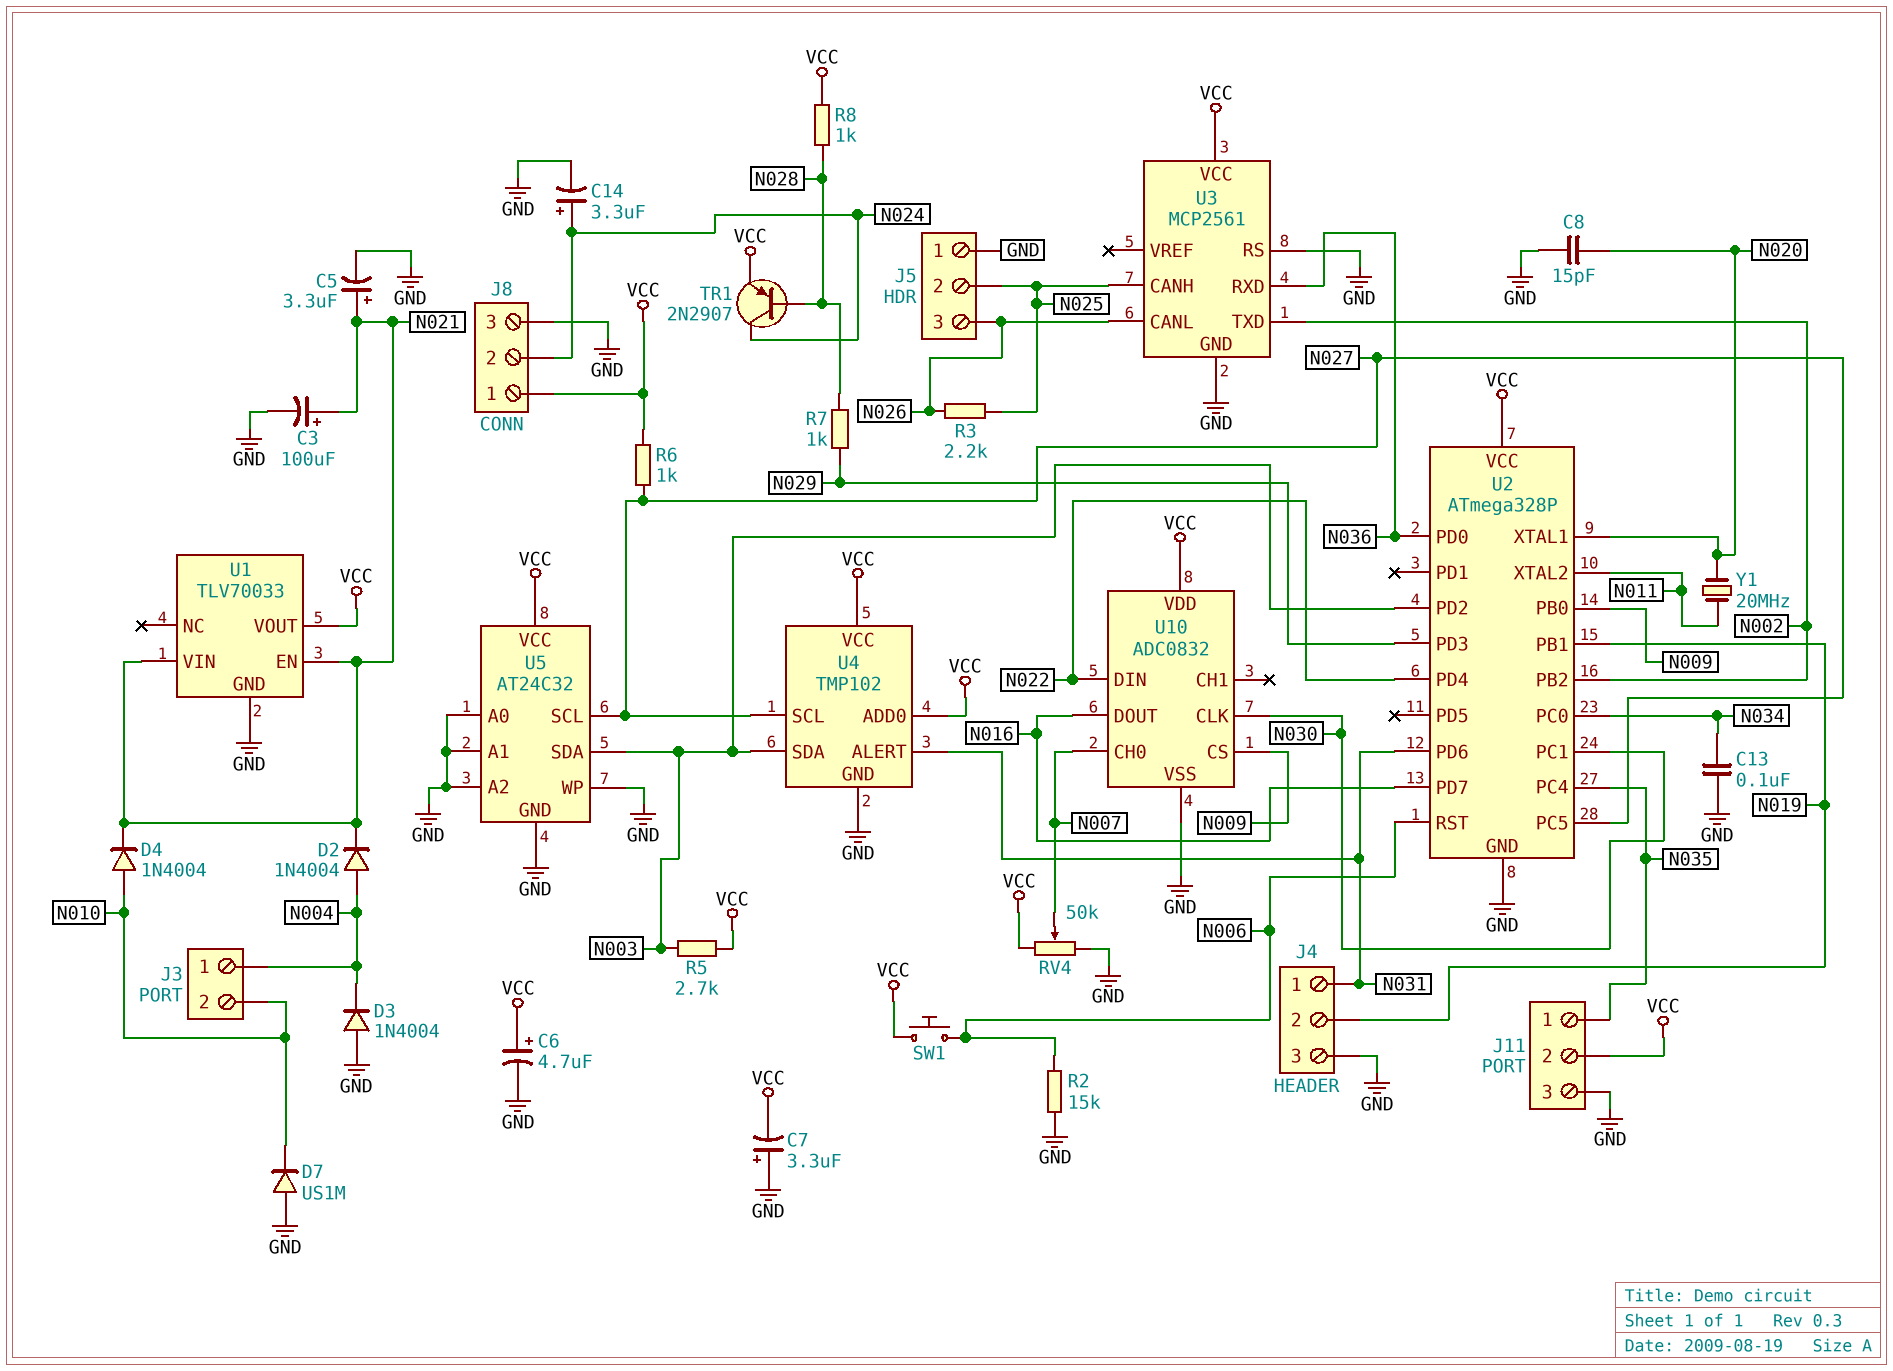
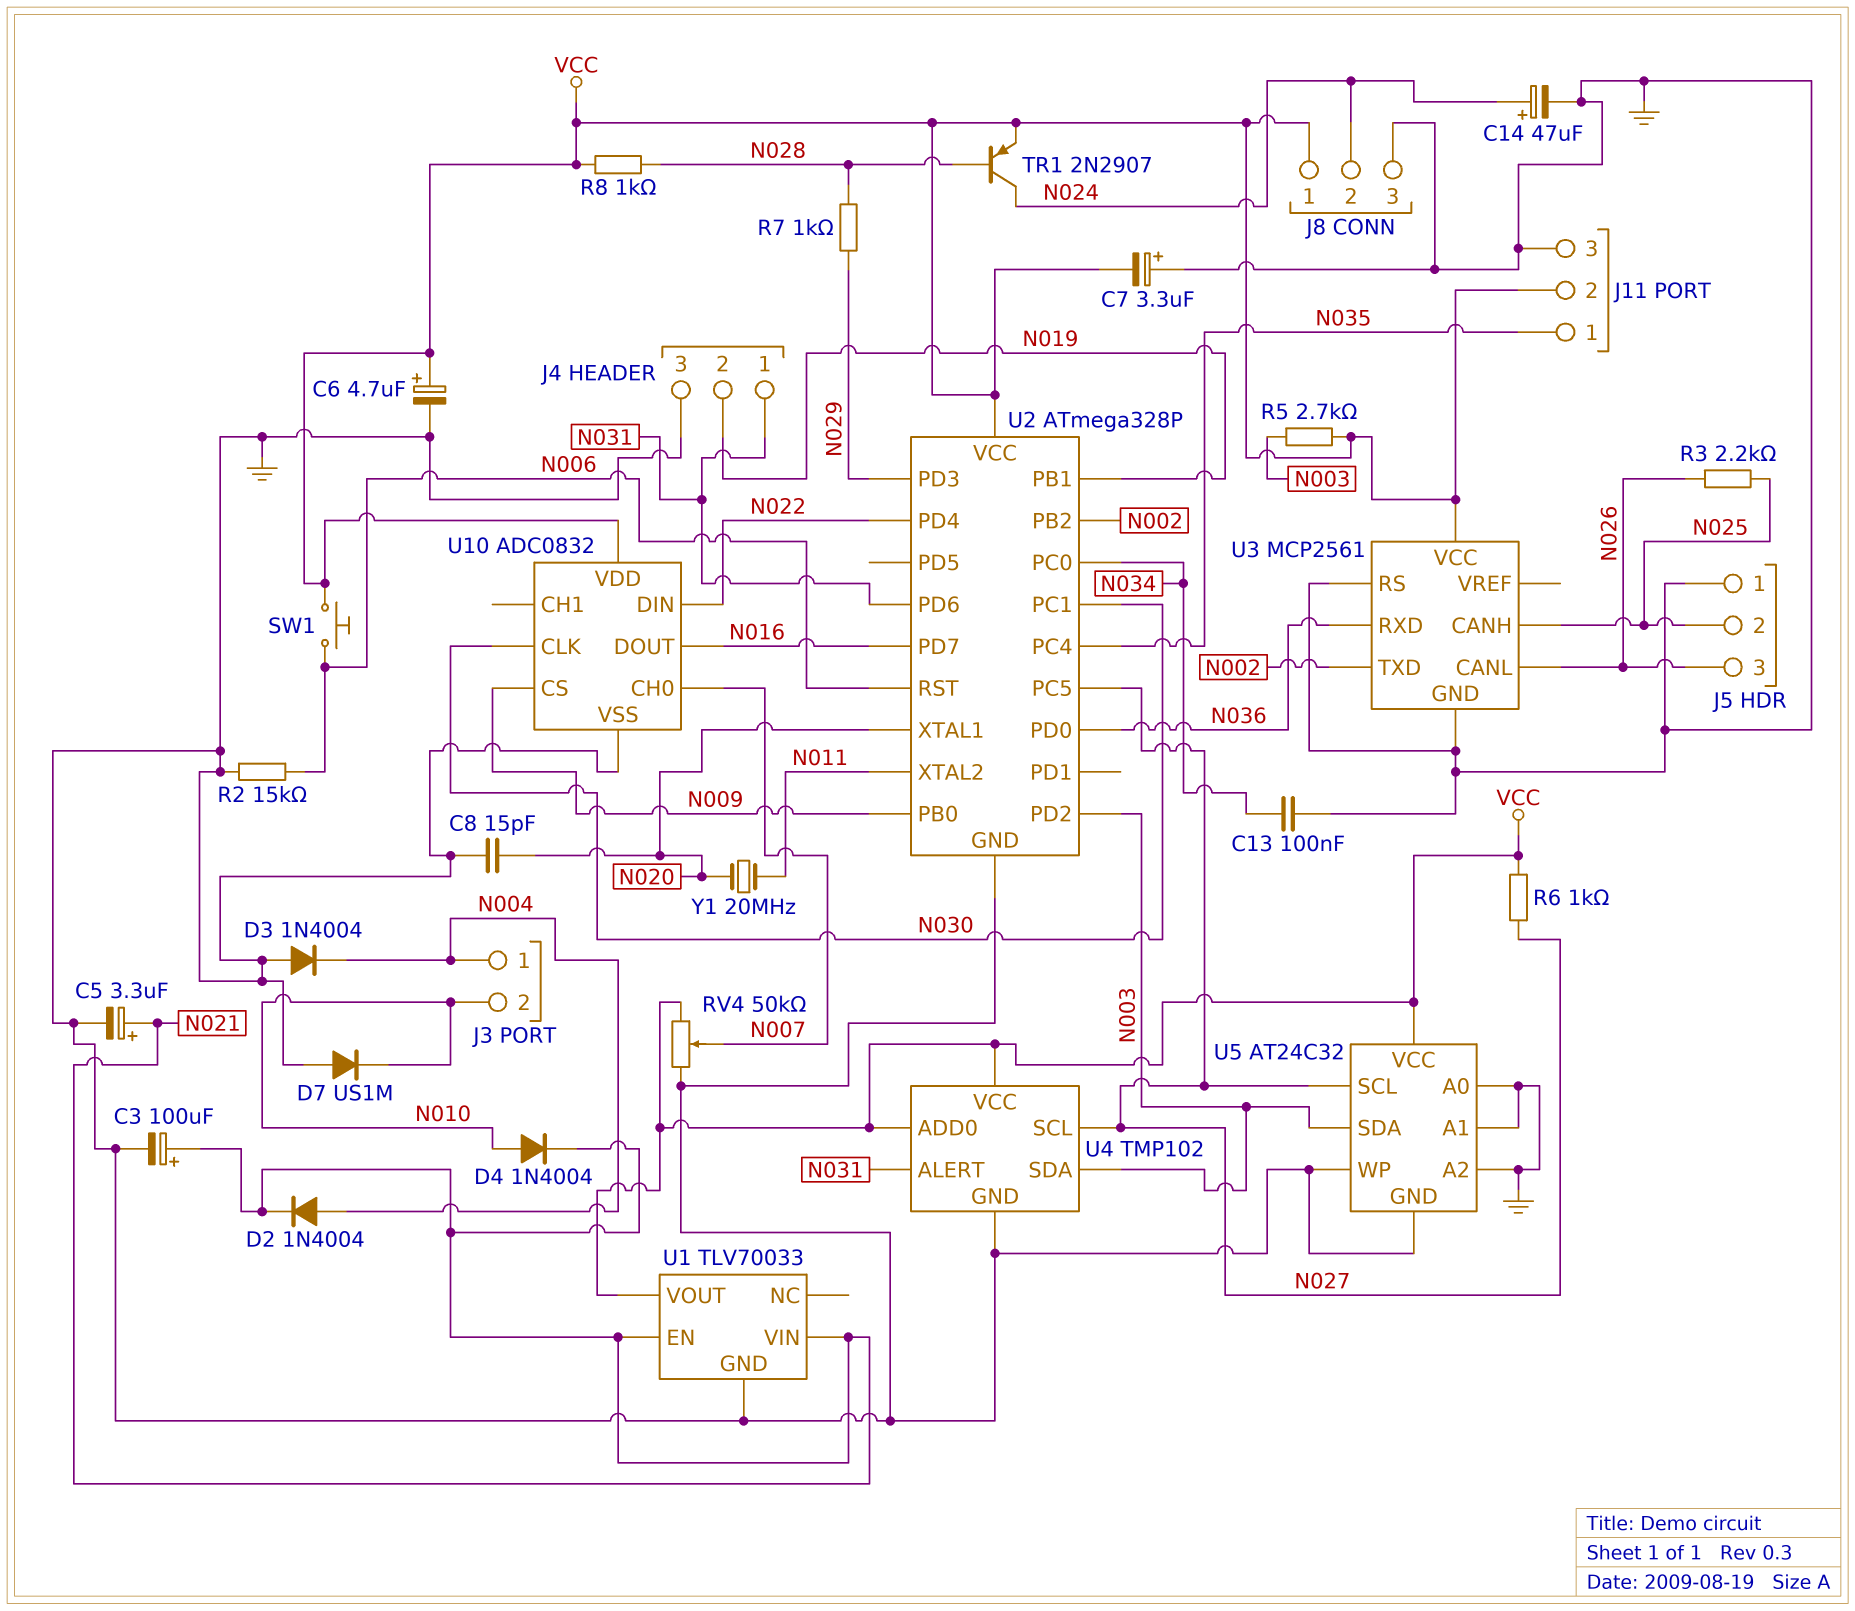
C14: 3.3uF (plus N024, minus GND) -> 47uF (plus N024, minus GND)

